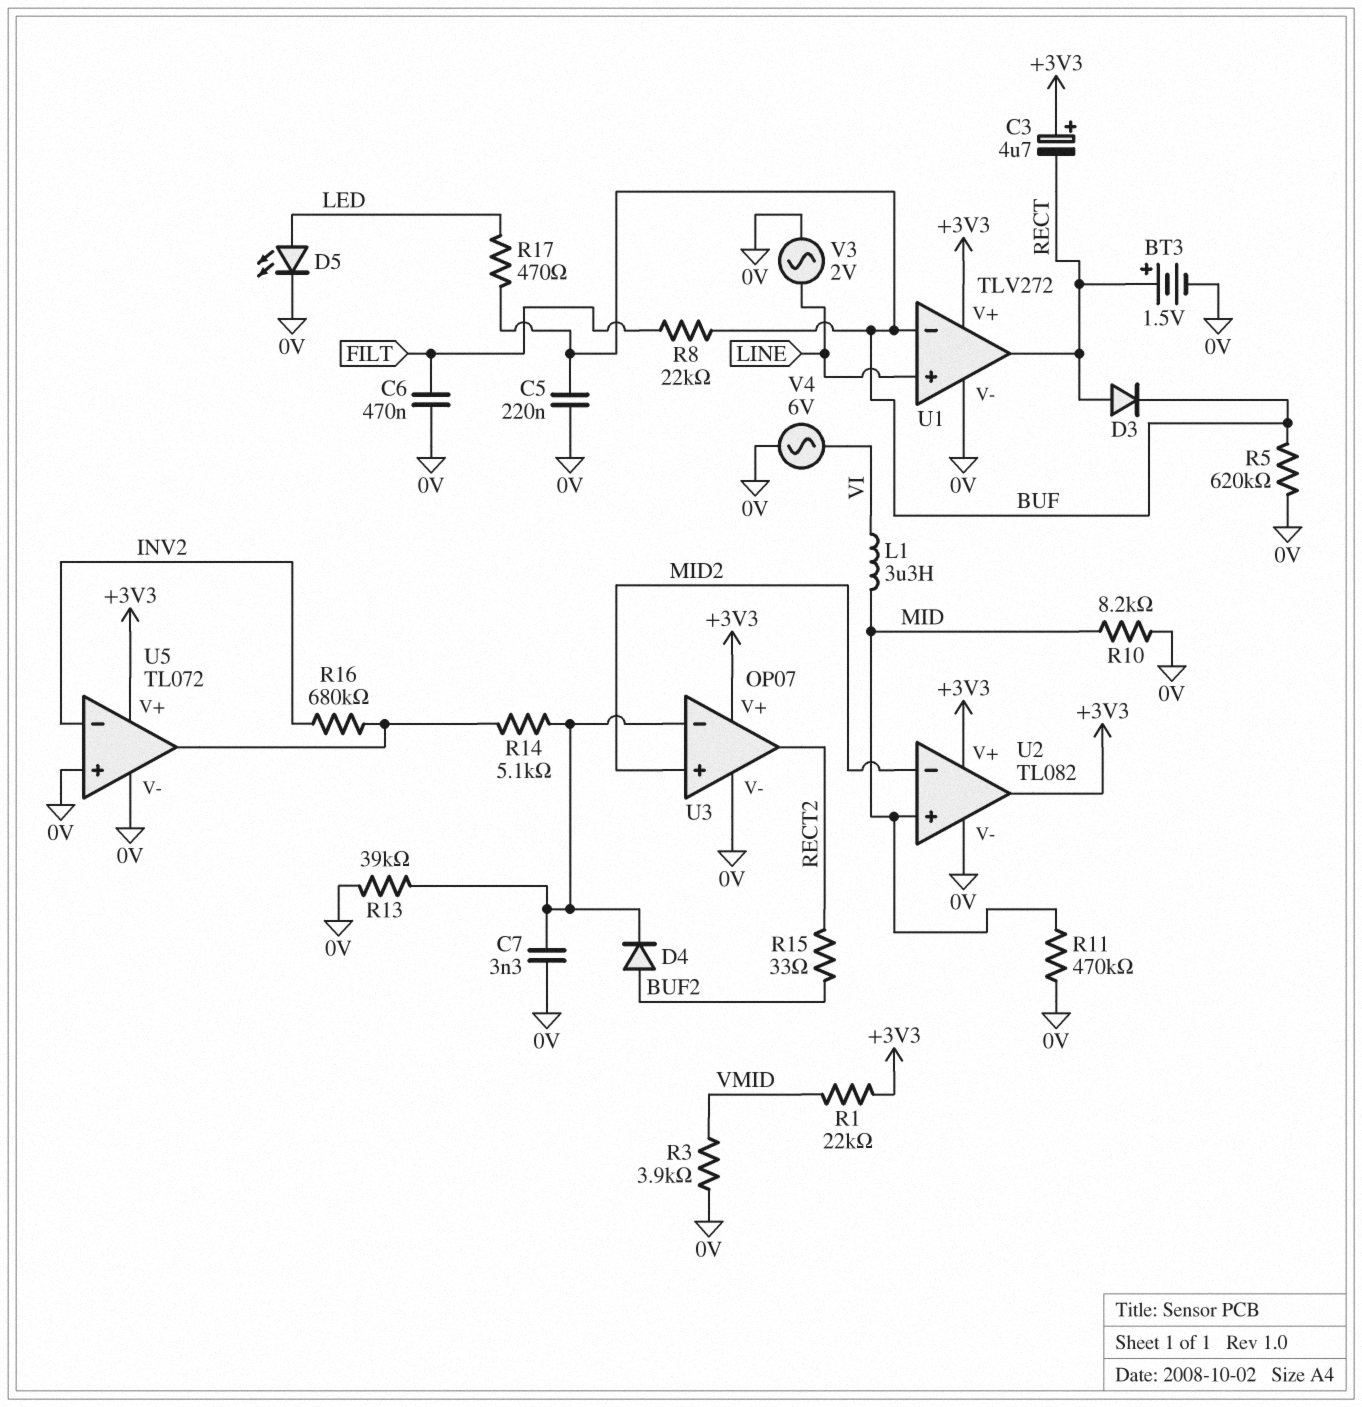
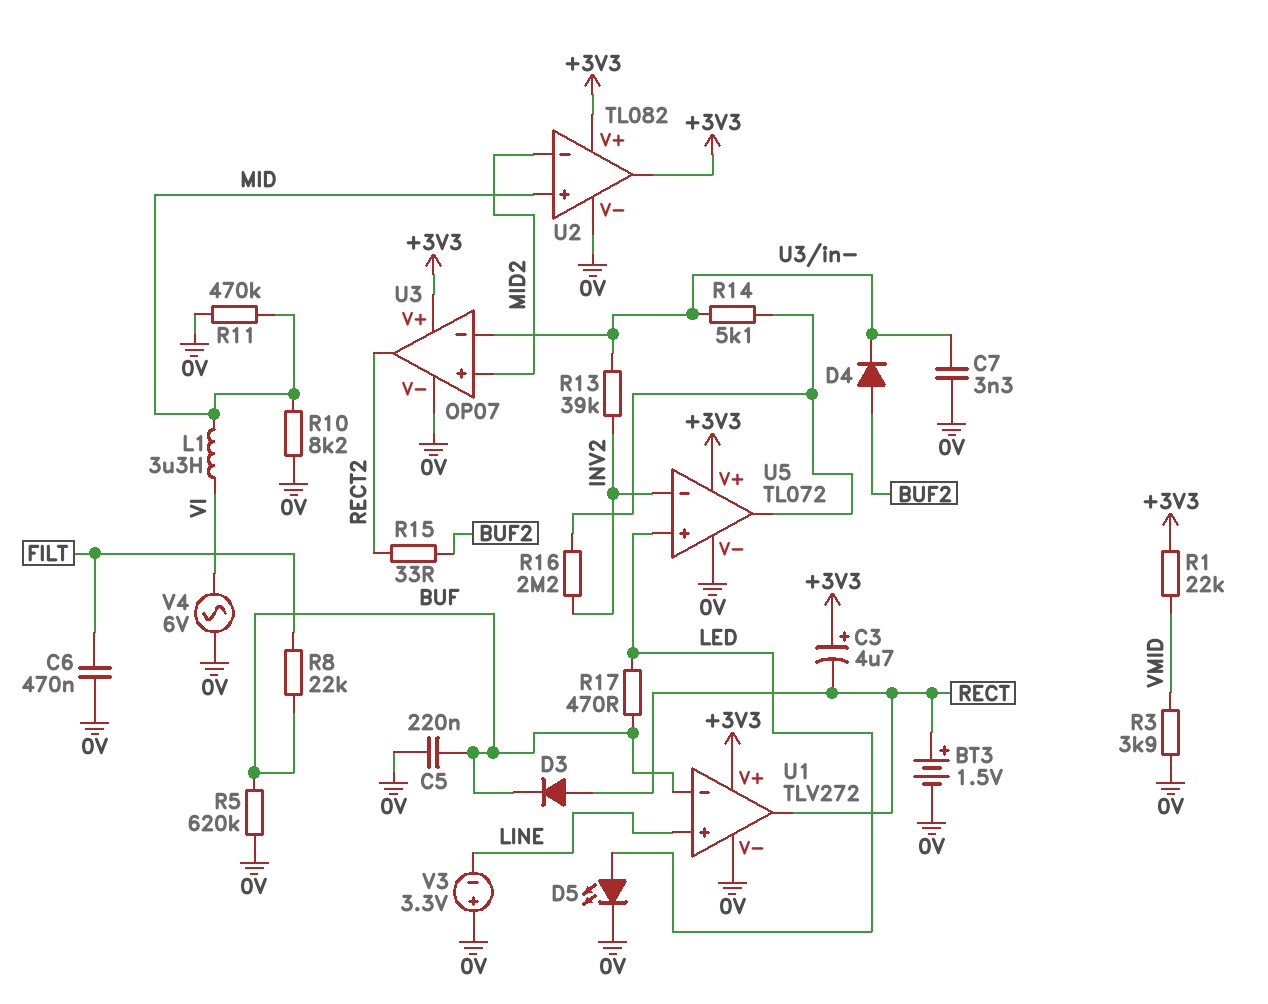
R13: 39k (0V, U3/in-) -> 39k (INV2, U3/in-)
R16: 680k (INV2, U5/out) -> 2.2M (INV2, U5/out)
U5 pin in+: 0V -> LED
V3: AC 2V (0V, LINE) -> 3.3V (plus 0V, minus LINE)

